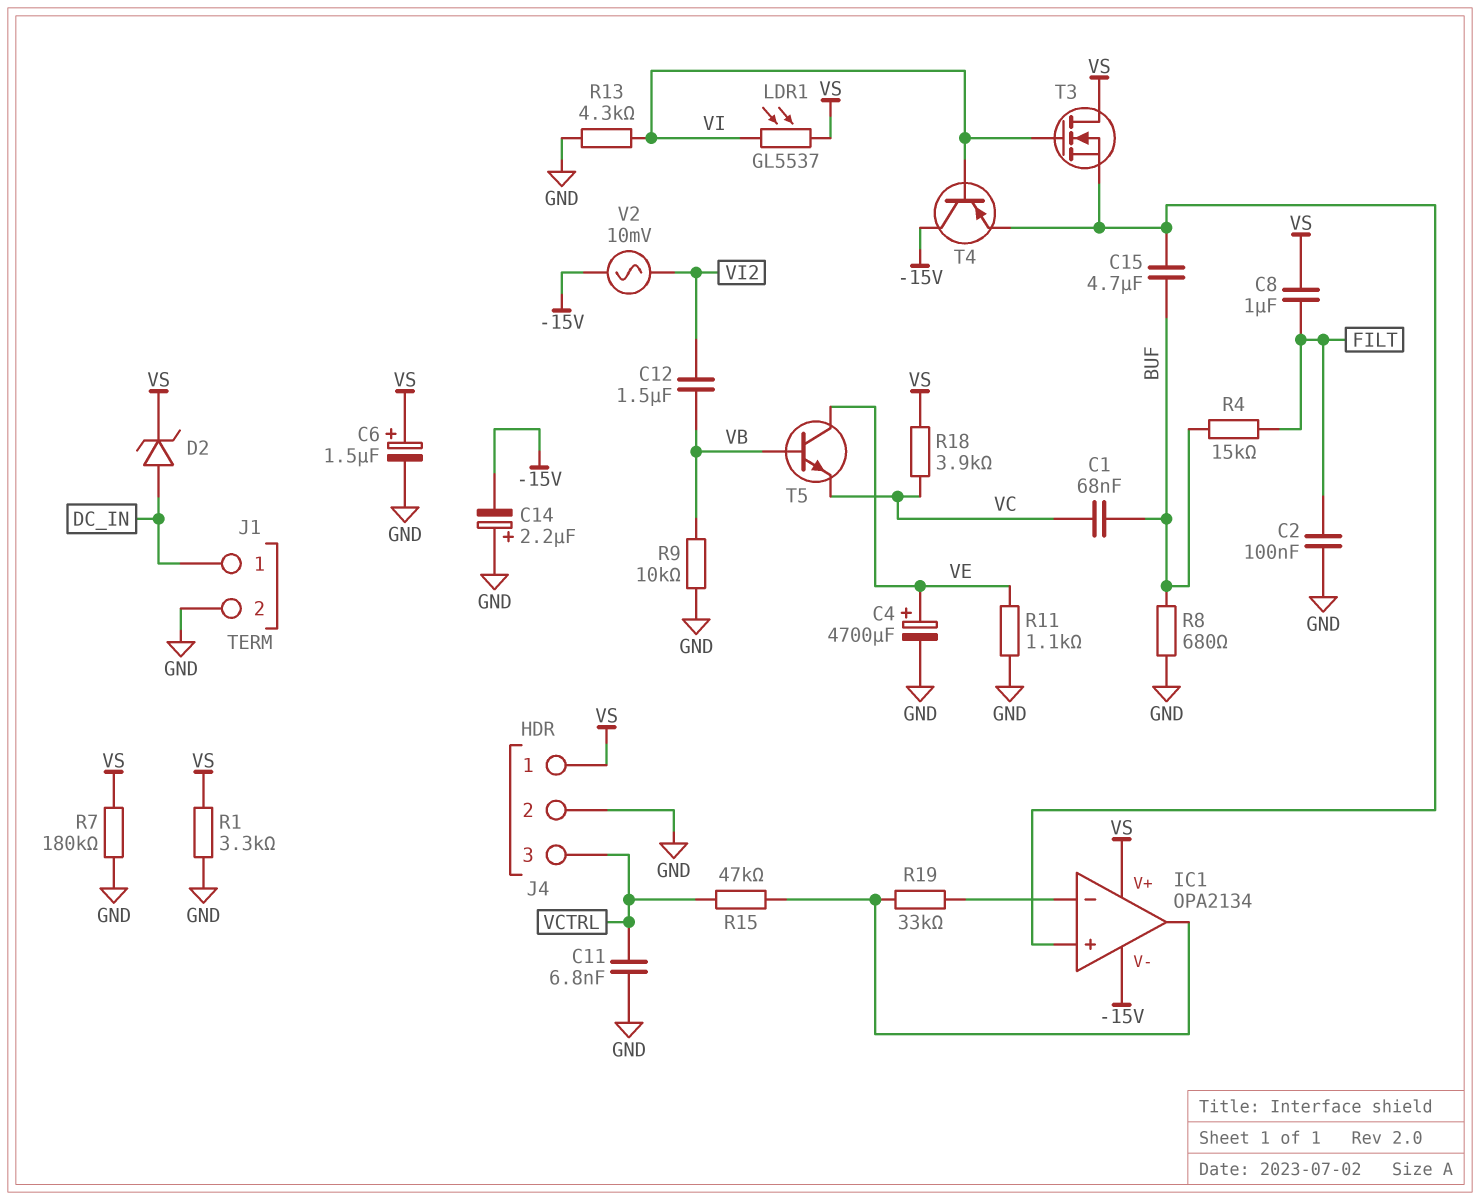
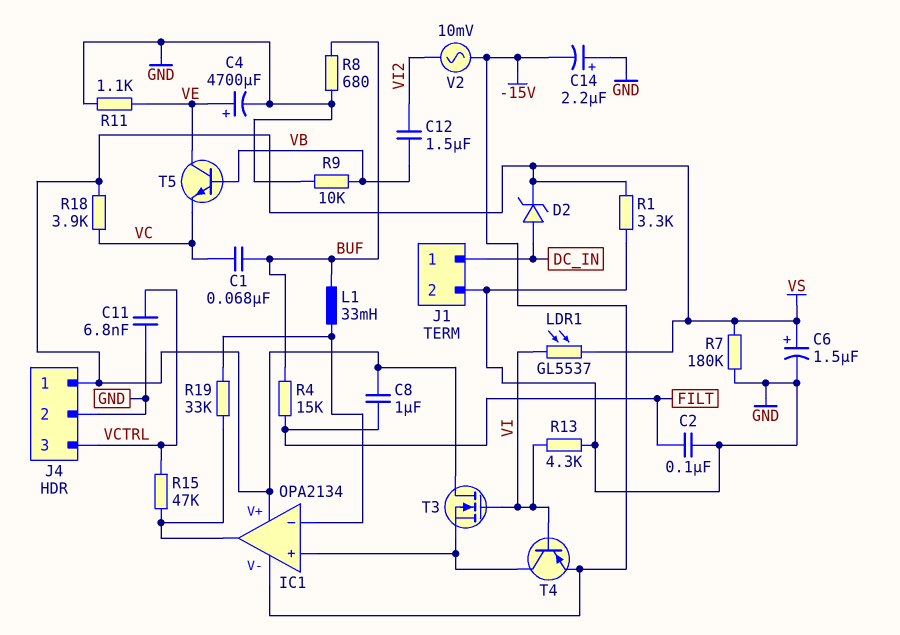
C15: 4.7uF (BUF, IC1/in+) -> none
L1: none -> 33mH (BUF, IC1/in-)
T4: PNP (B VI, C -15V, E IC1/in+) -> PNP (B VI, C IC1/in+, E -15V)

